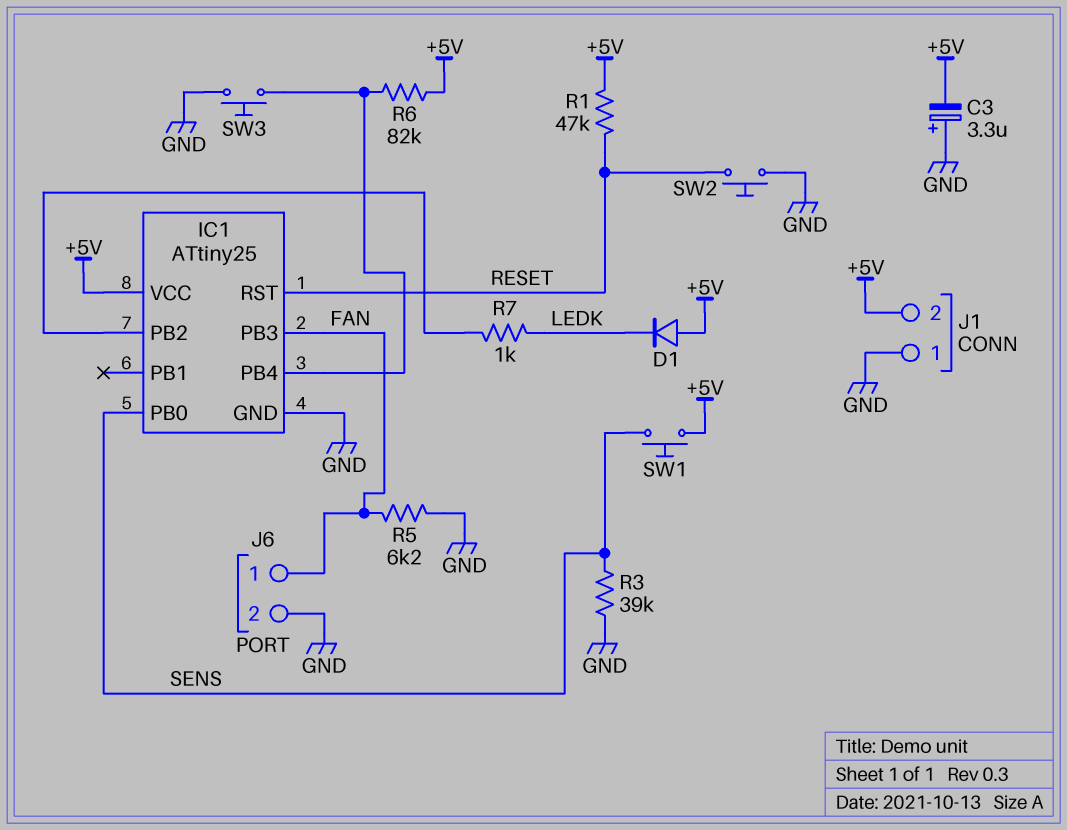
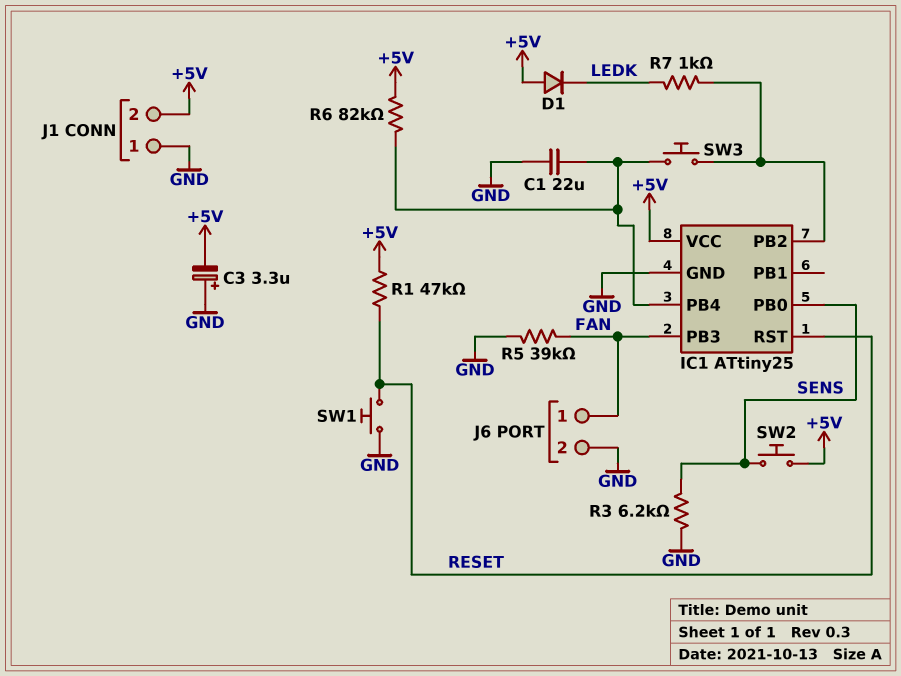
C1: none -> 22uF (GND, IC1/PB4)
R3: 39k (GND, SENS) -> 6.2k (GND, SENS)
R5: 6.2k (FAN, GND) -> 39k (FAN, GND)
SW1: button (+5V, SENS) -> button (GND, RESET)
SW2: button (GND, RESET) -> button (+5V, SENS)
SW3: button (GND, IC1/PB4) -> button (IC1/PB2, IC1/PB4)

